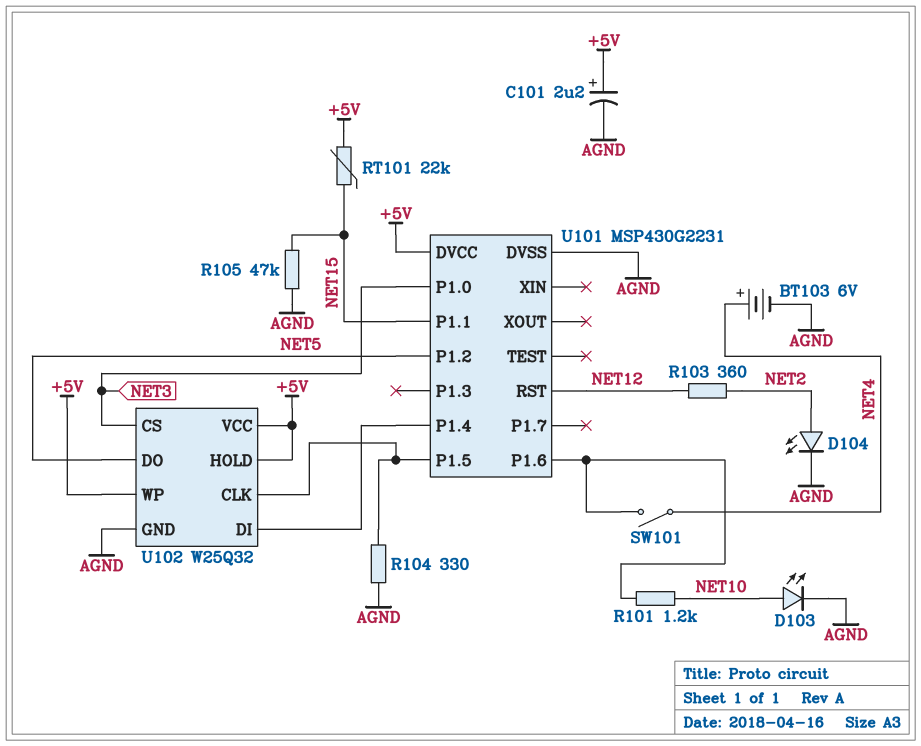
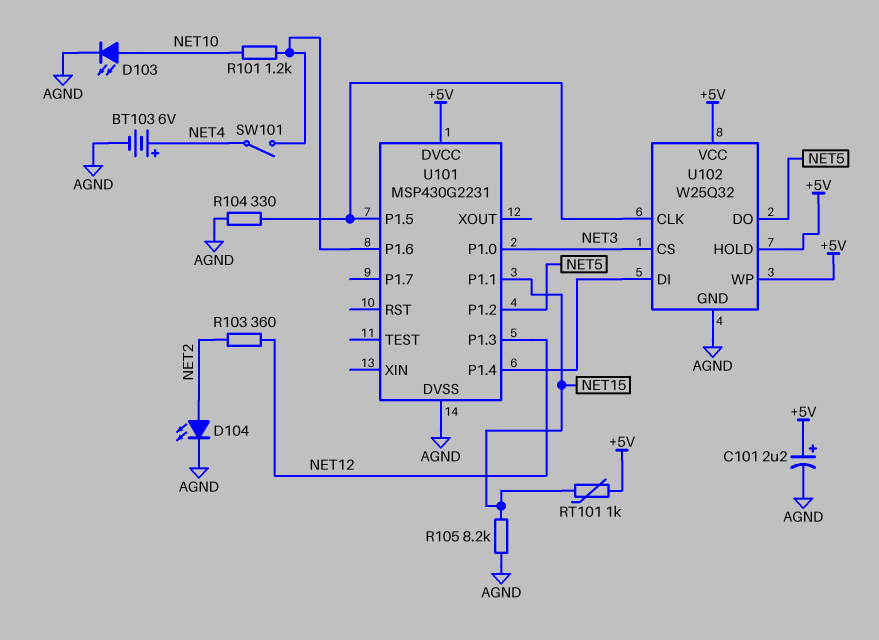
R105: 47k (AGND, NET15) -> 8.2k (AGND, NET15)
RT101: 22k (+5V, NET15) -> 1k (+5V, NET15)
U101 pin P1.3: none -> NET12
U101 pin RST: NET12 -> none

